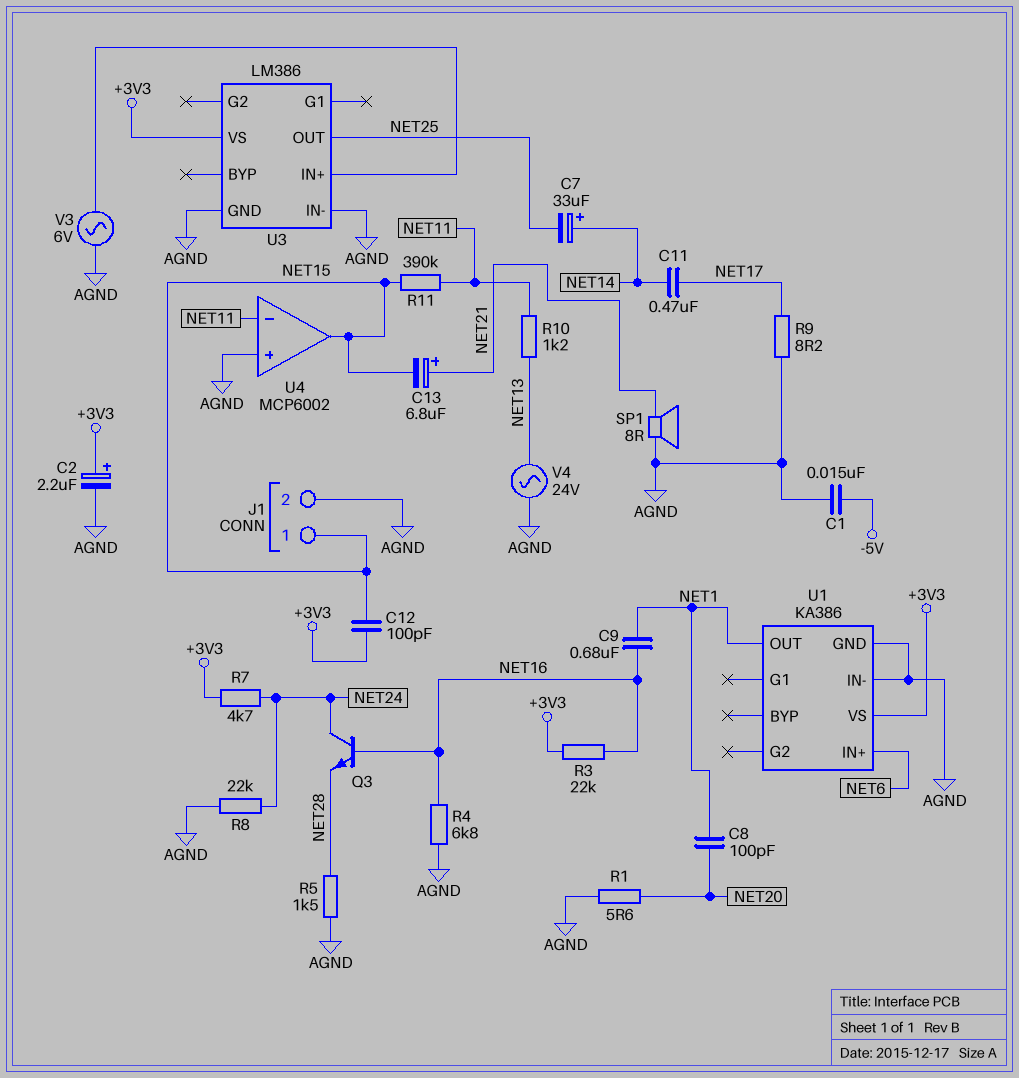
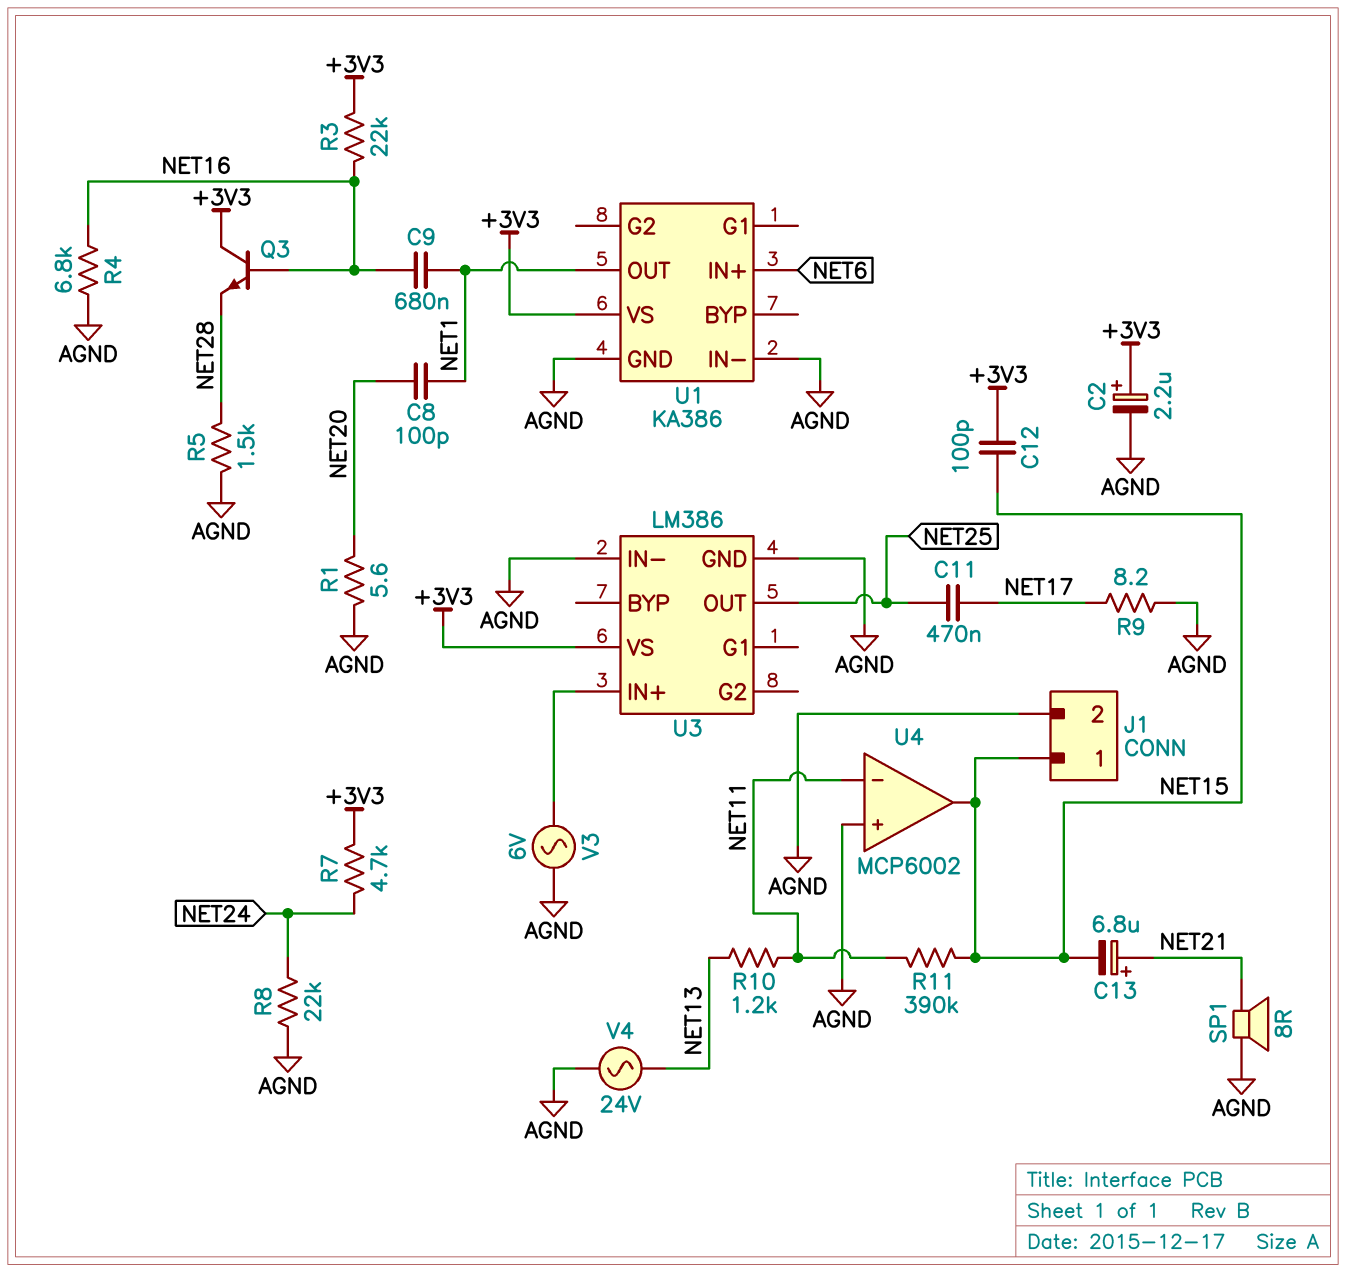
C1: 15nF (-5V, AGND) -> none
C7: 33uF (plus NET14, minus NET25) -> none
C11: 470nF (NET14, NET17) -> 470nF (NET17, NET25)
Q3: NPN (B NET16, C NET24, E NET28) -> NPN (B NET16, C +3V3, E NET28)

